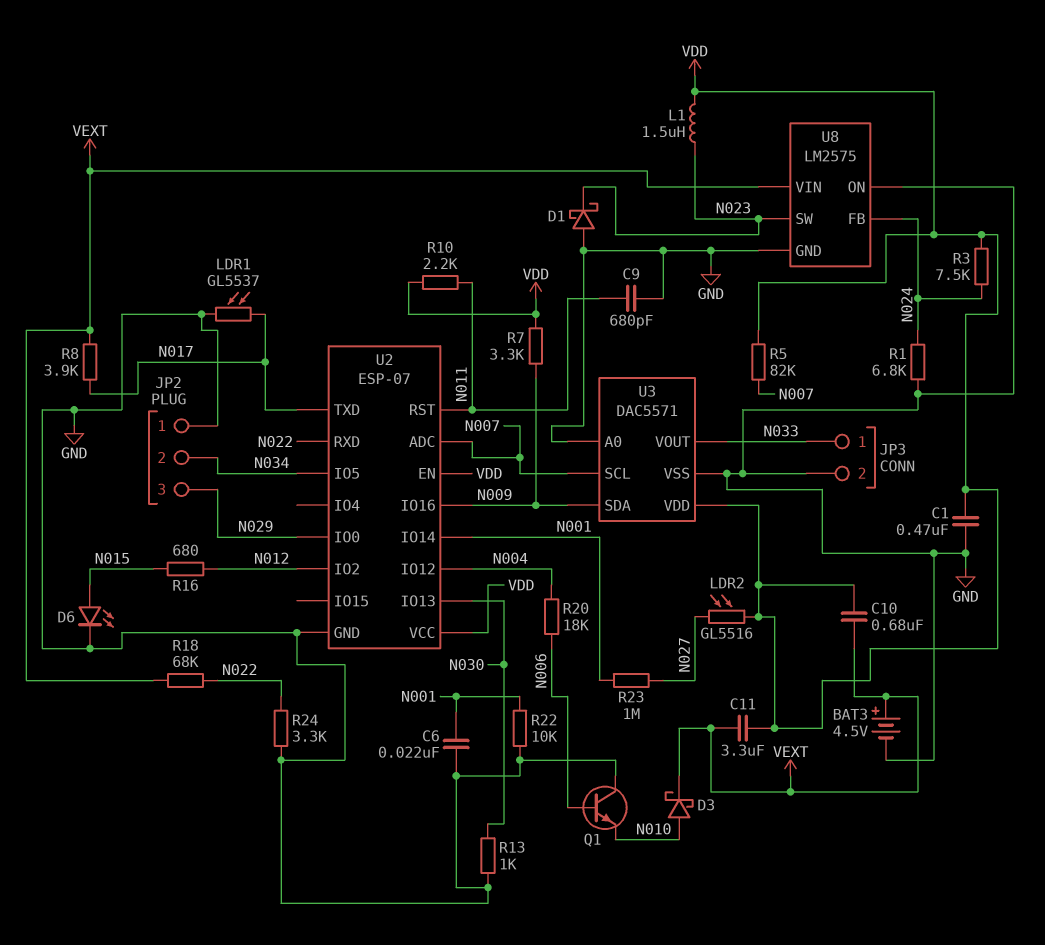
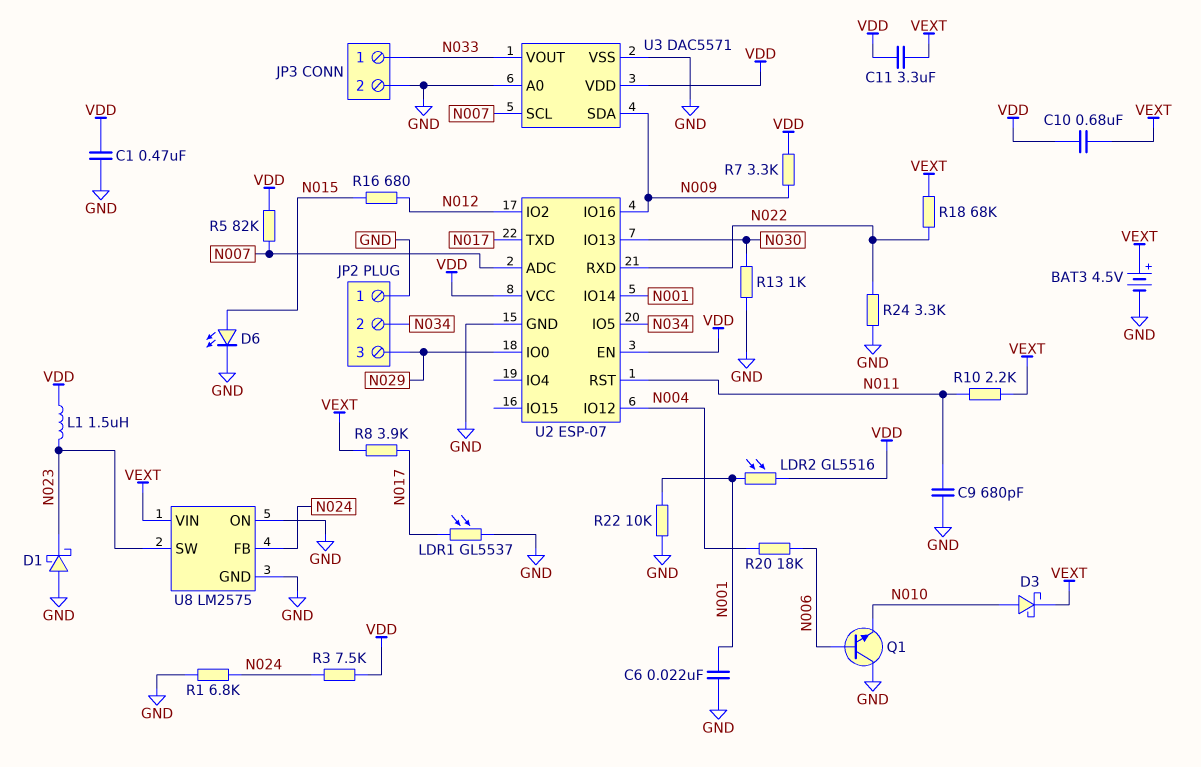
LDR2: GL5516 (N027, VDD) -> GL5516 (N001, VDD)
R10: 2.2k (N011, VDD) -> 2.2k (N011, VEXT)
R23: 1M (N001, N027) -> none

